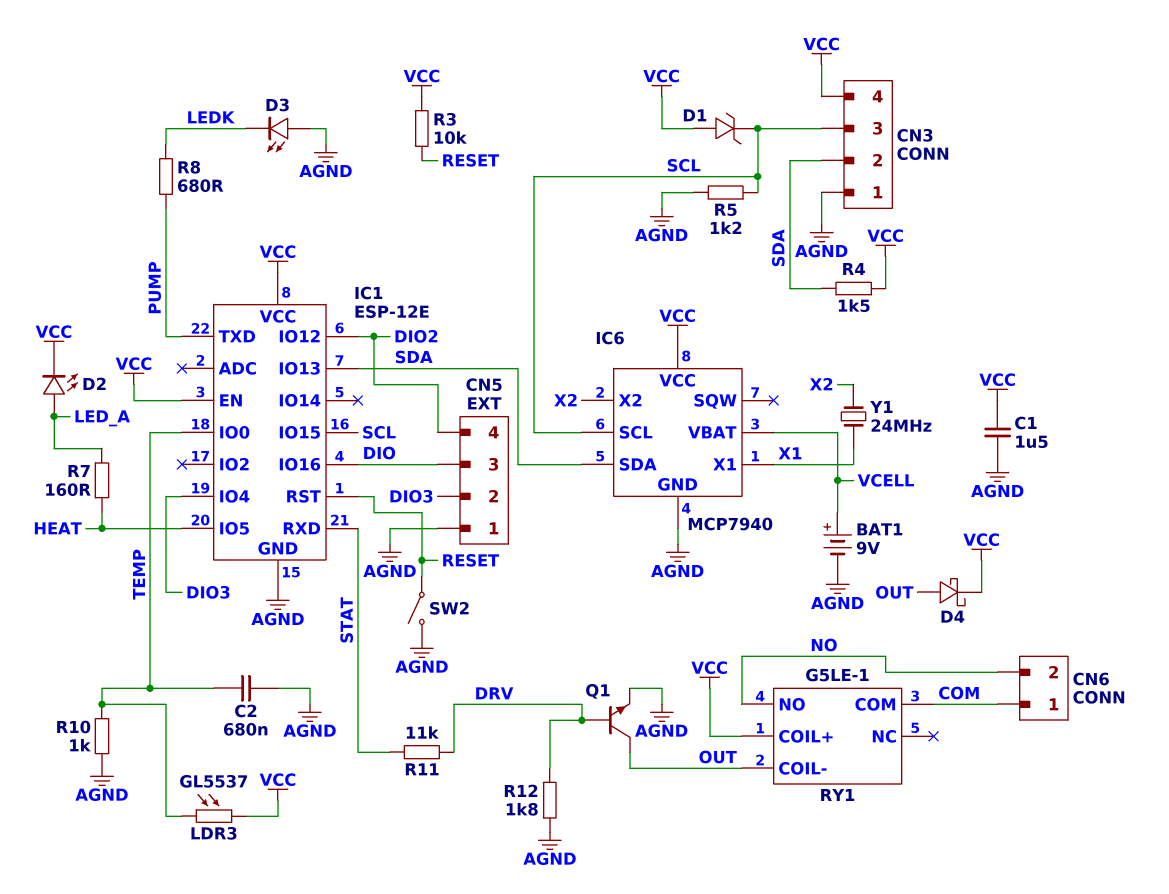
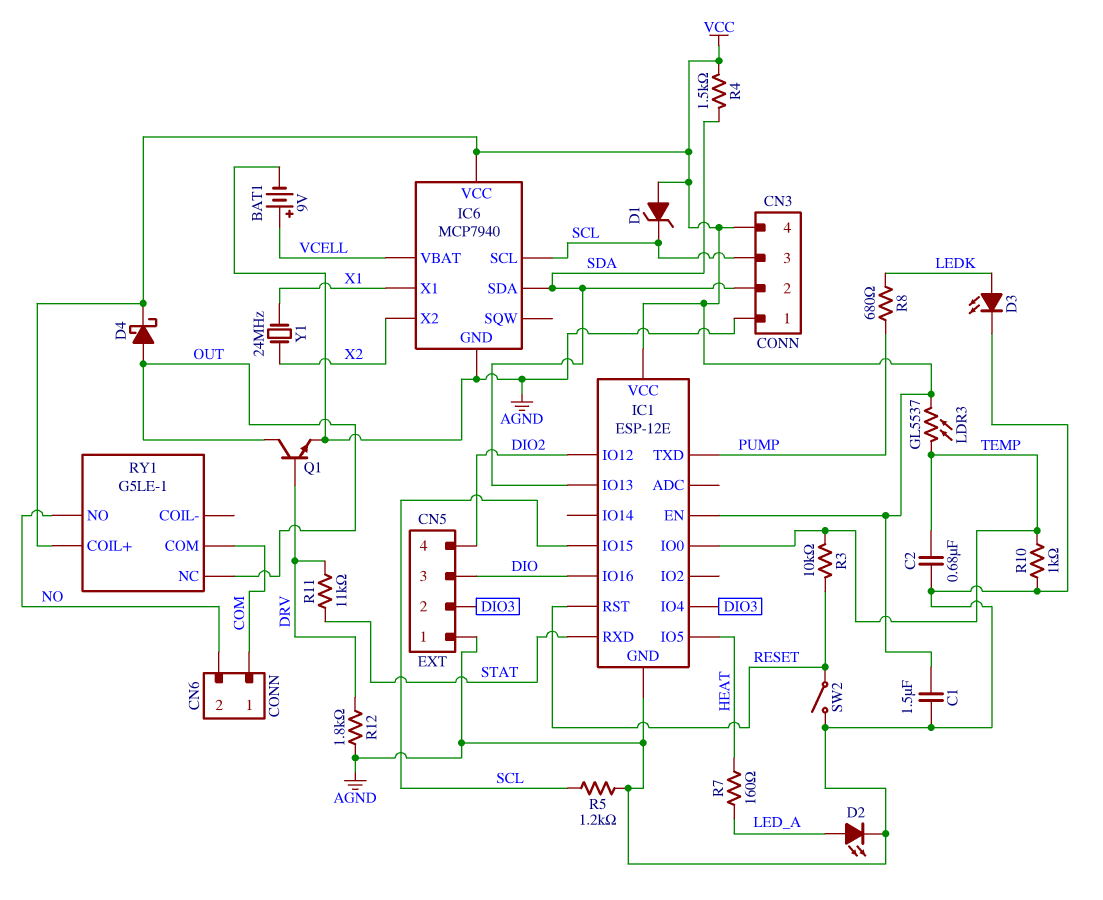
D2: LED (A LED_A, K VCC) -> LED (A LED_A, K AGND)
D3: LED (A AGND, K LEDK) -> LED (A LEDK, K AGND)
R3: 10k (RESET, VCC) -> 10k (RESET, TEMP)
RY1 pin COIL-: OUT -> none
RY1 pin NC: none -> OUT

